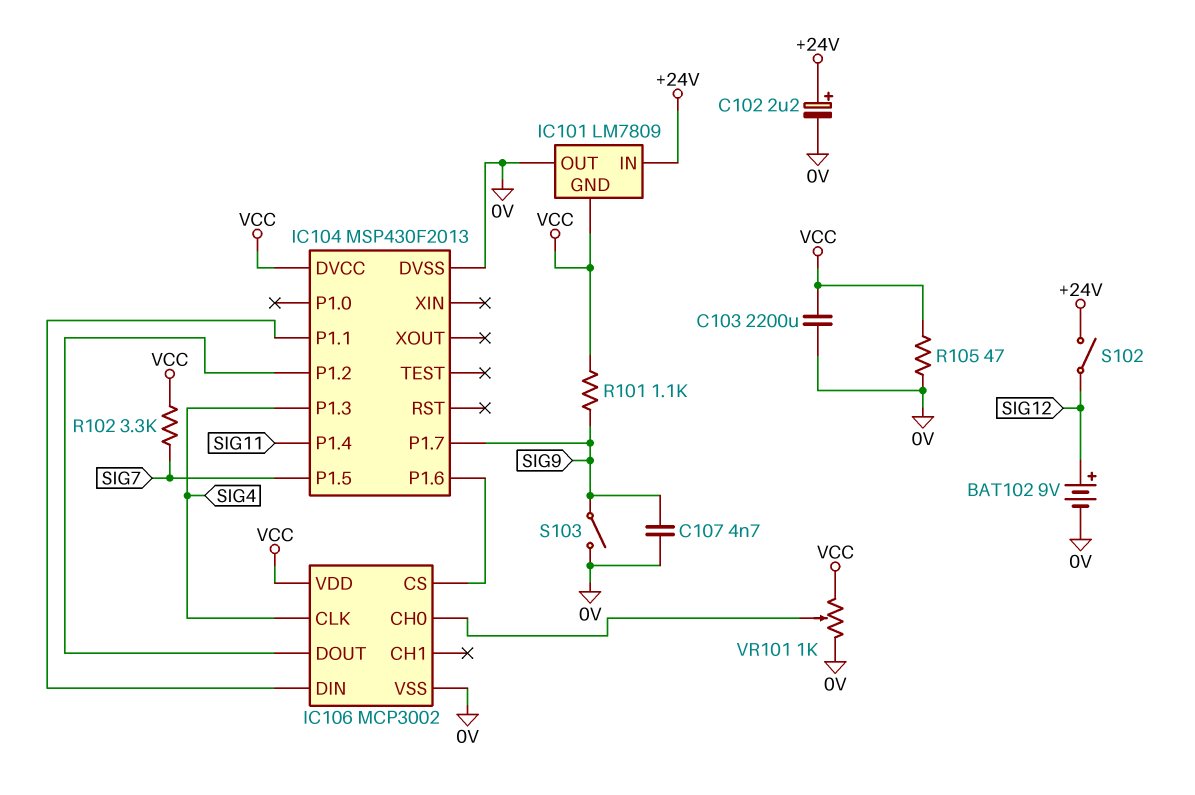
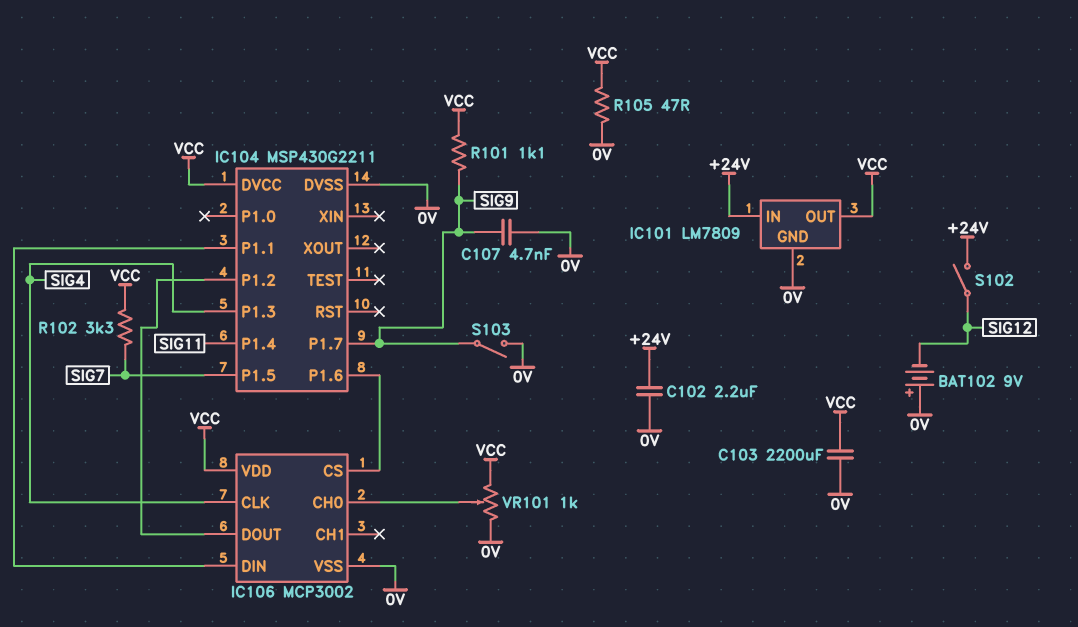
BAT102: 9V (plus SIG12, minus 0V) -> 9V (plus 0V, minus SIG12)
C102: 2.2uF (plus +24V, minus 0V) -> 2.2uF (+24V, 0V)
IC101 pin GND: VCC -> 0V
IC101 pin OUT: 0V -> VCC
IC104: MSP430F2013 -> MSP430G2211

